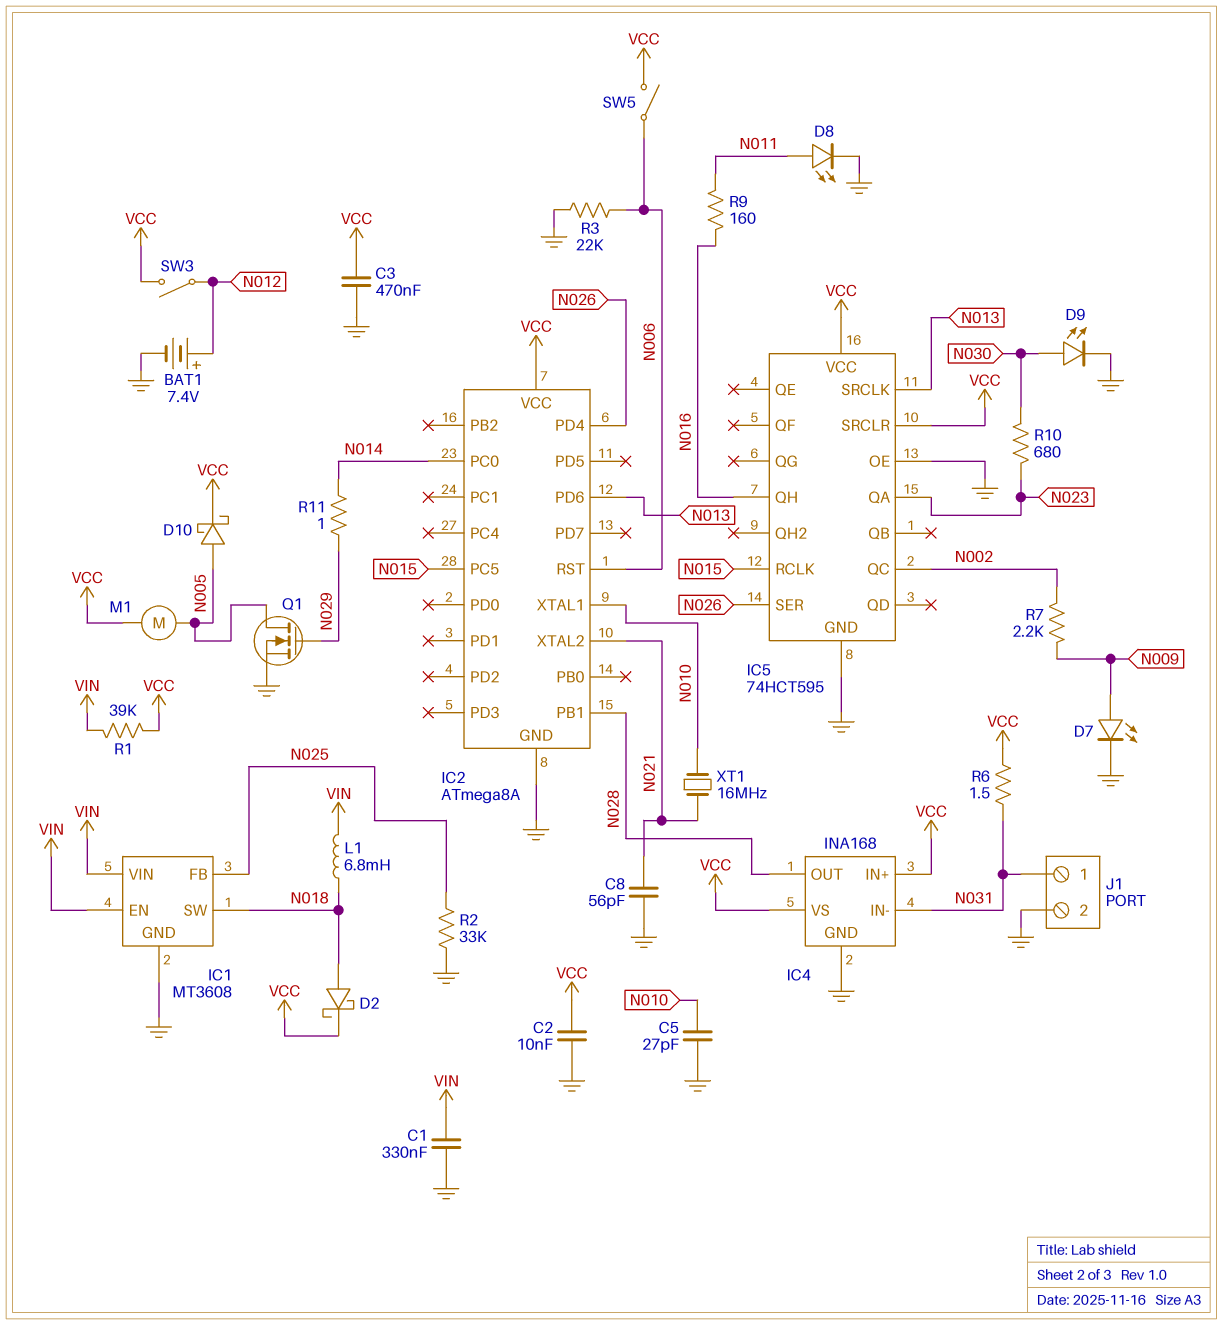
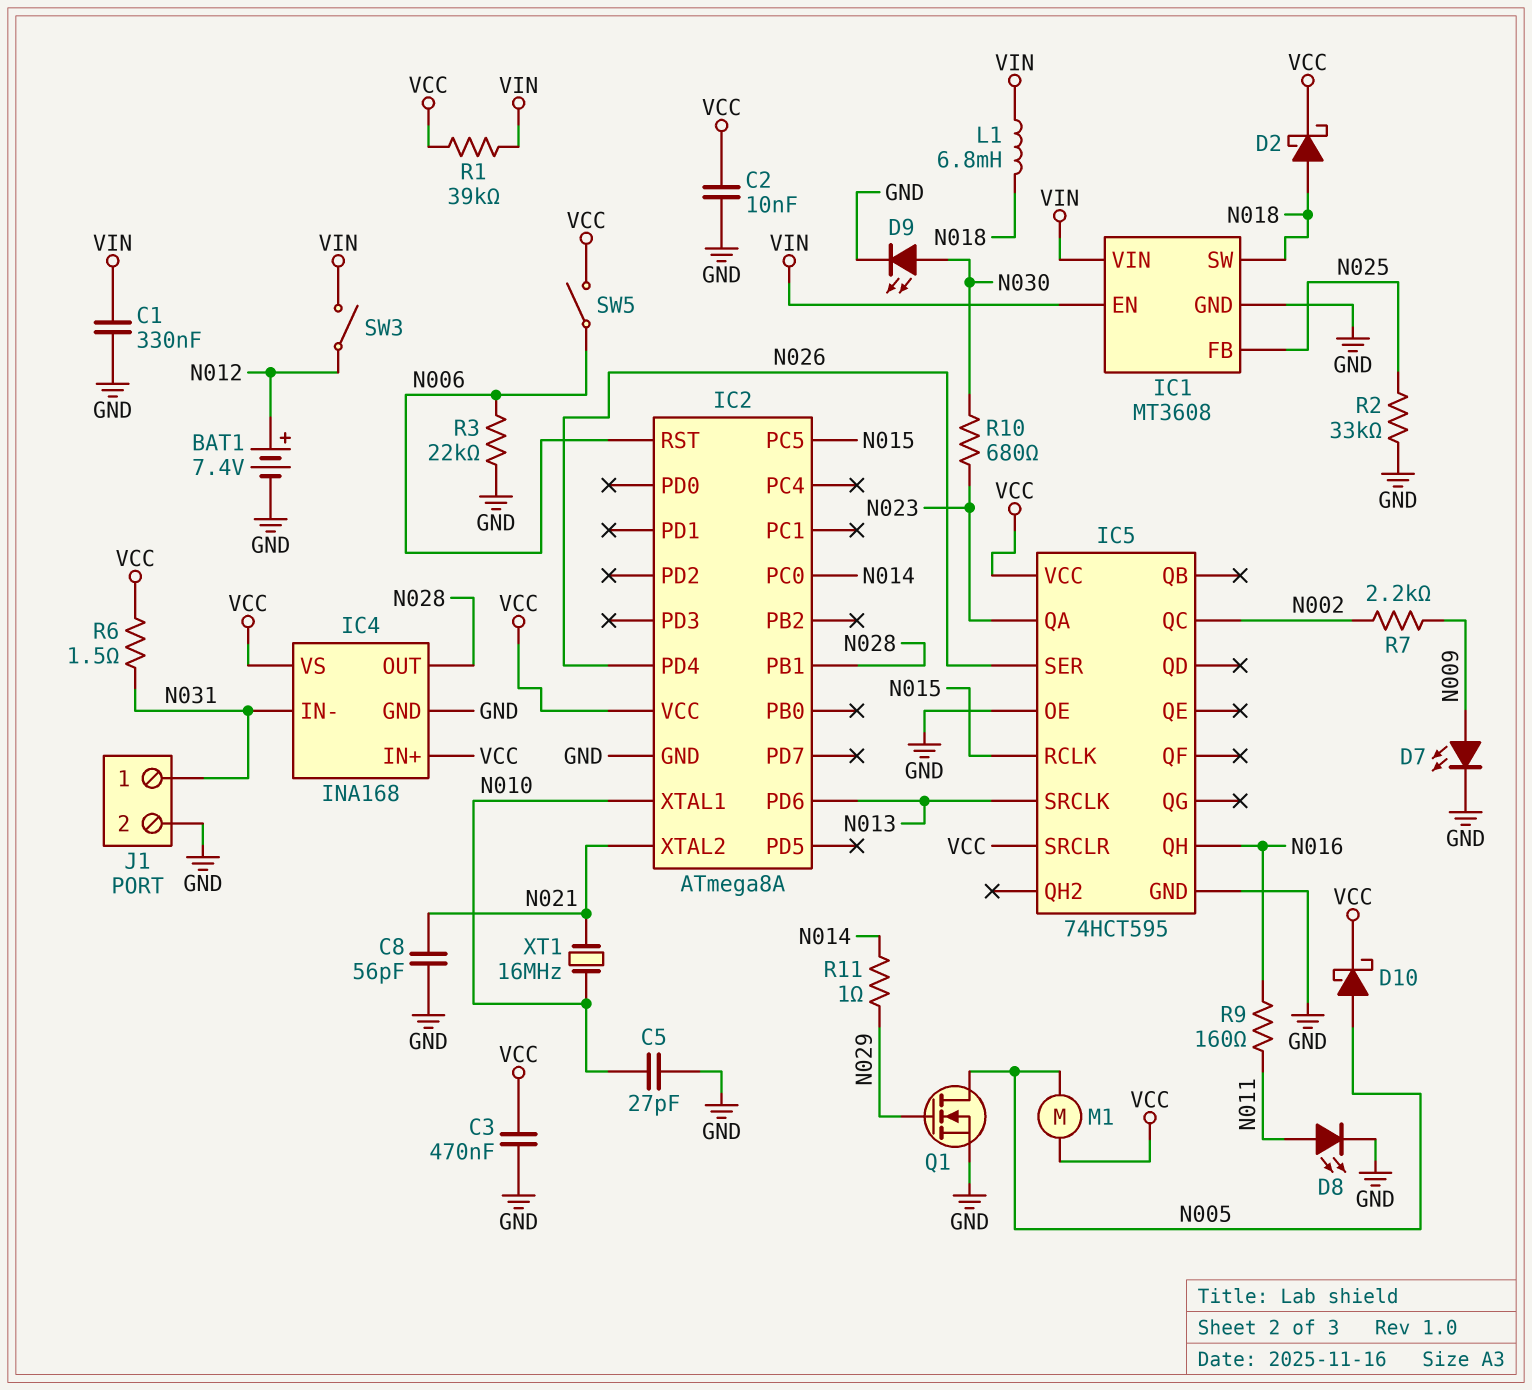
SW3: switch (N012, VCC) -> switch (N012, VIN)

